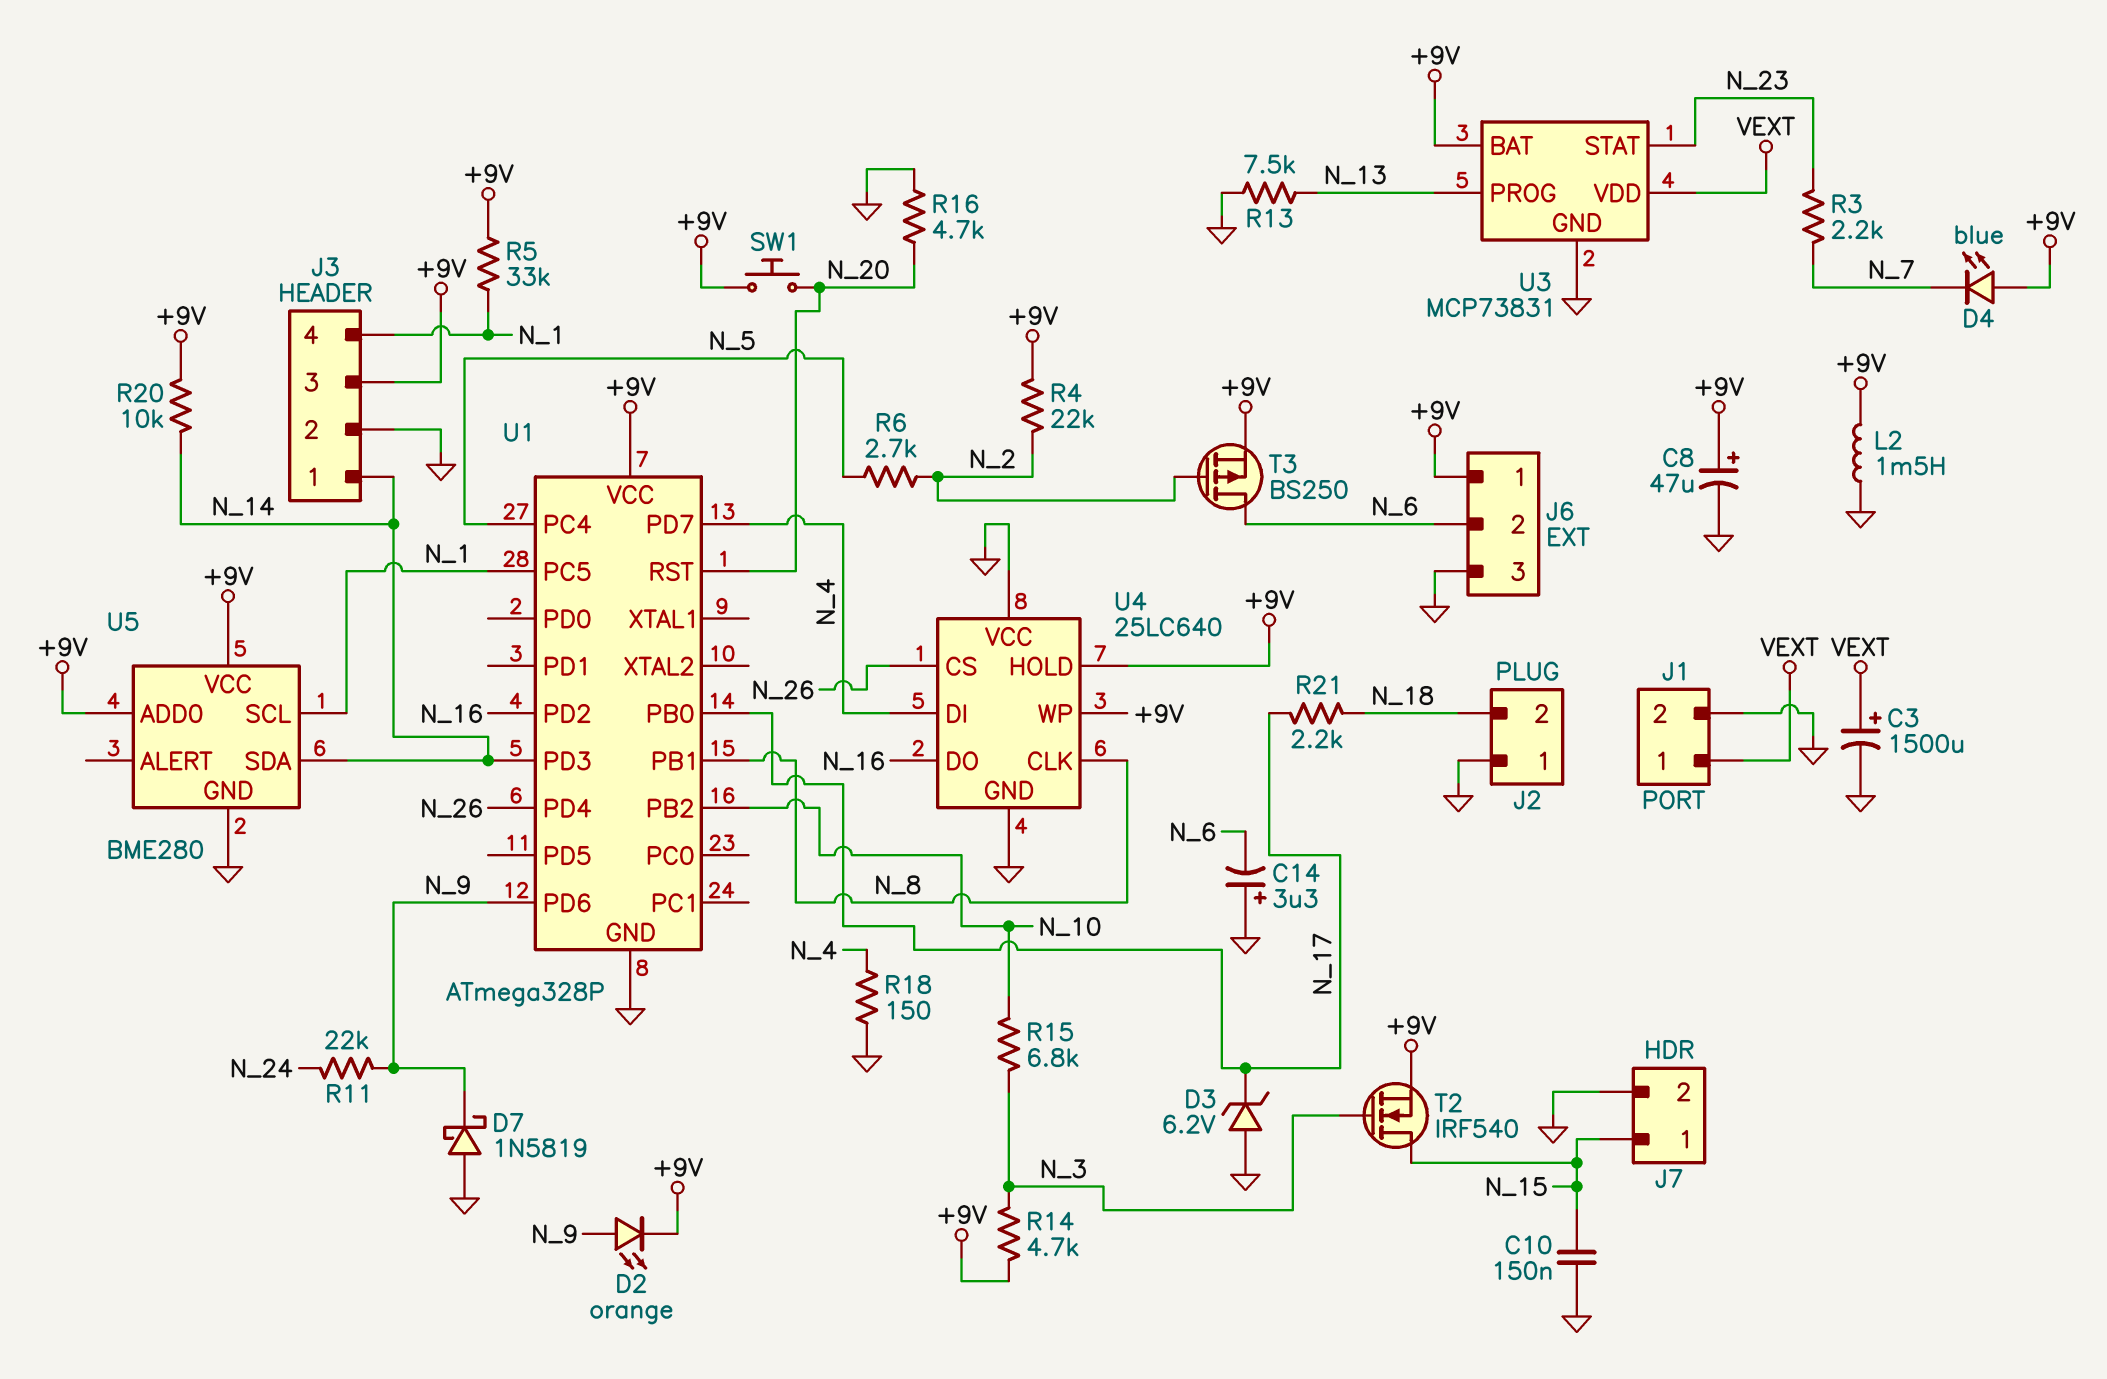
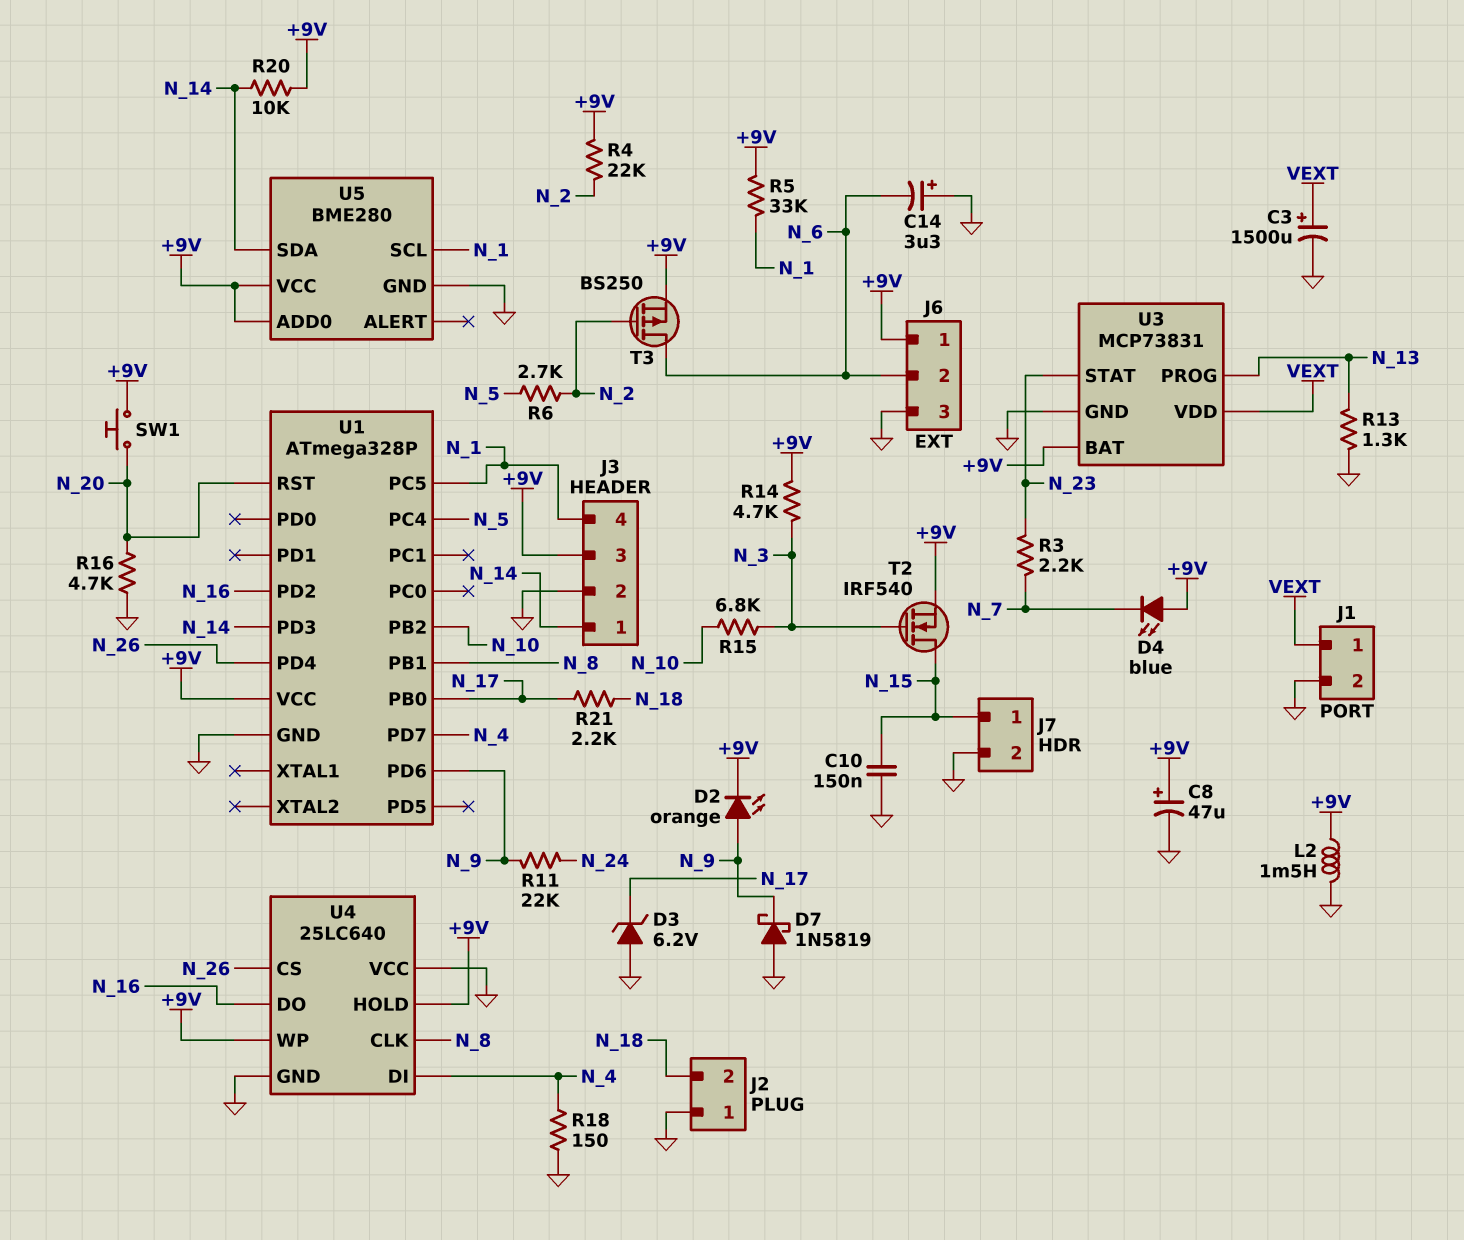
R13: 7.5k (GND, N_13) -> 1.3k (GND, N_13)

